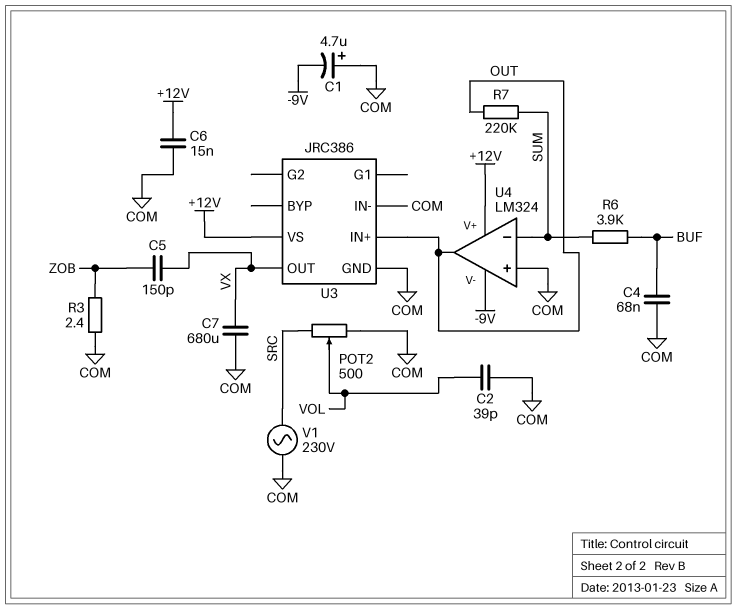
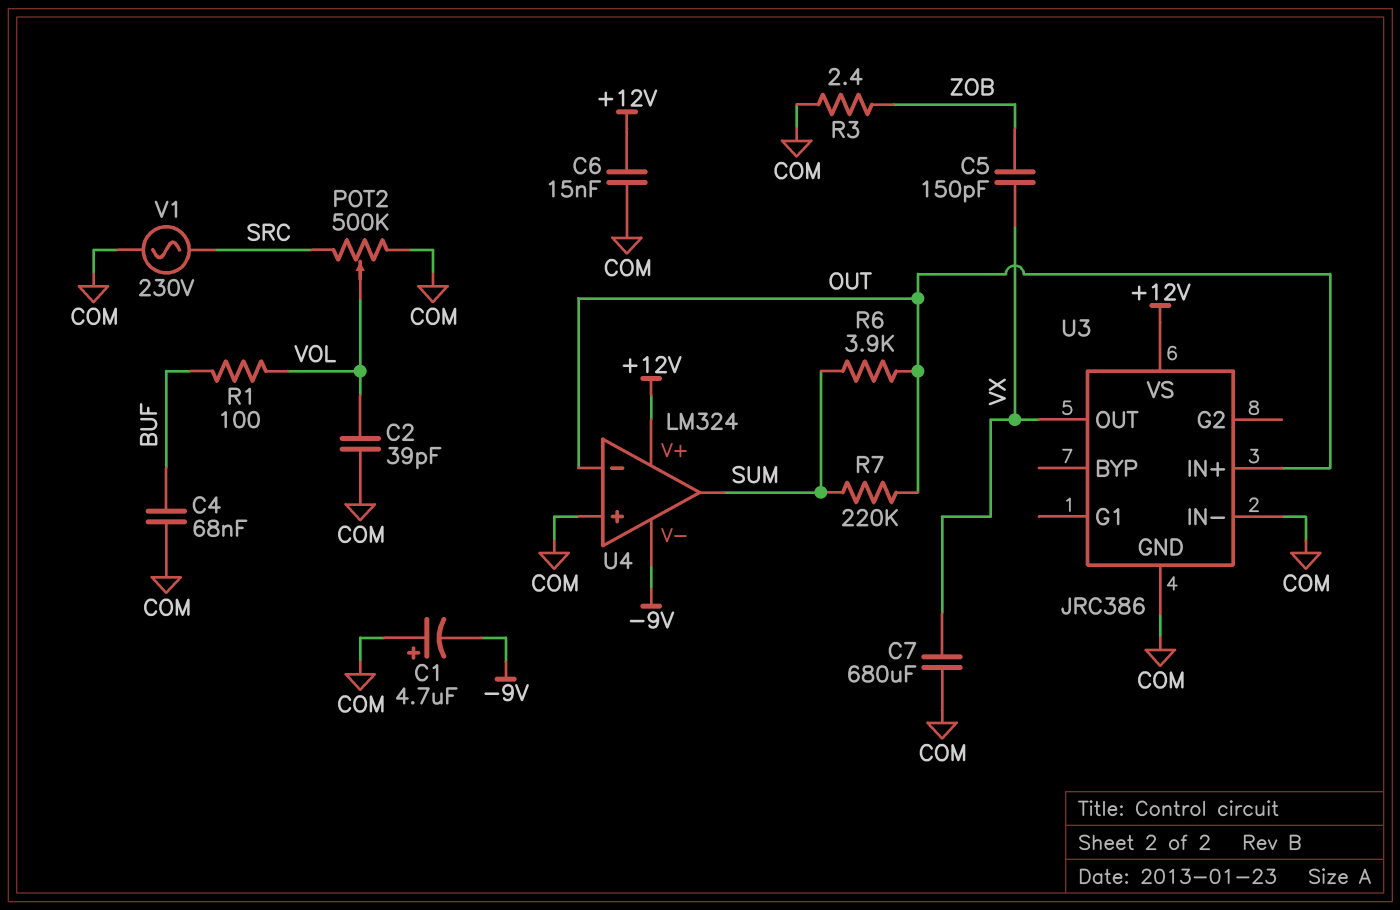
POT2: 500 (COM, SRC, wiper VOL) -> 500k (COM, SRC, wiper VOL)
R1: none -> 100 (BUF, VOL)
R6: 3.9k (BUF, SUM) -> 3.9k (OUT, SUM)
U4 pin in-: SUM -> OUT
U4 pin out: OUT -> SUM

